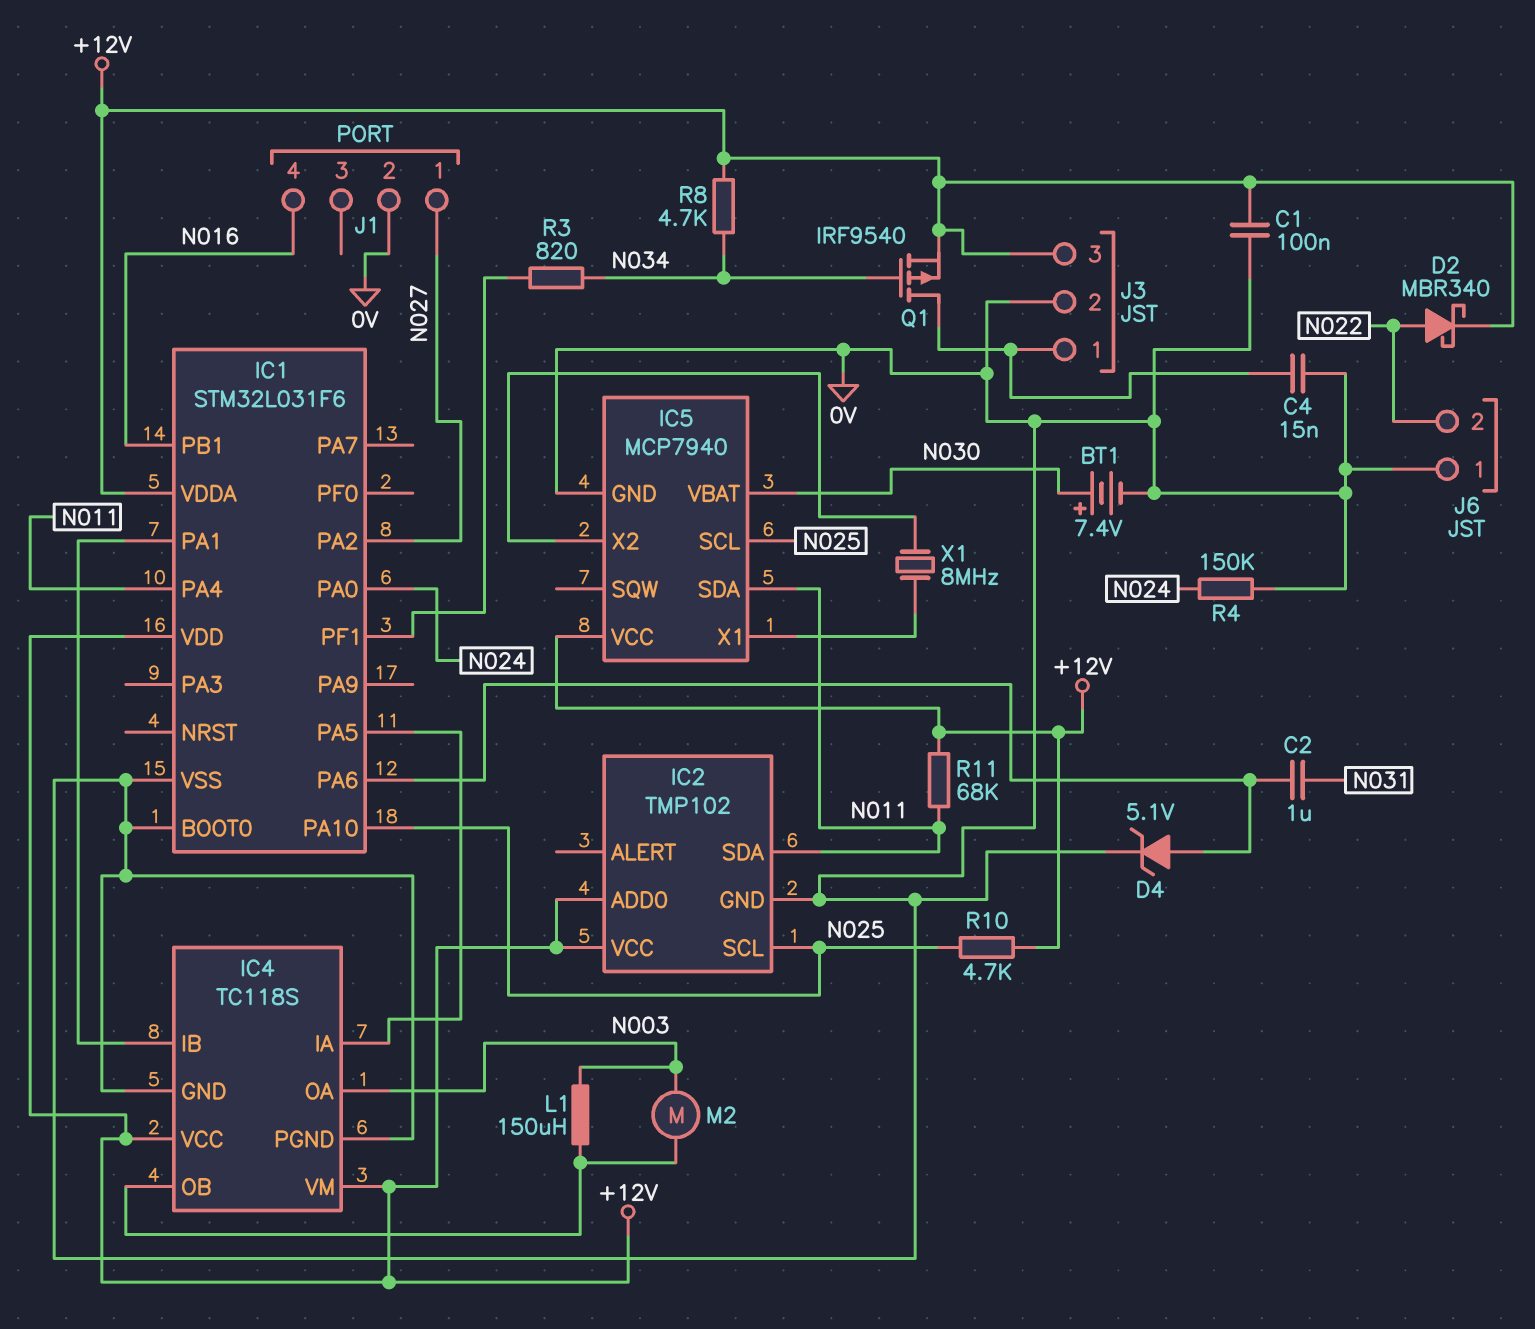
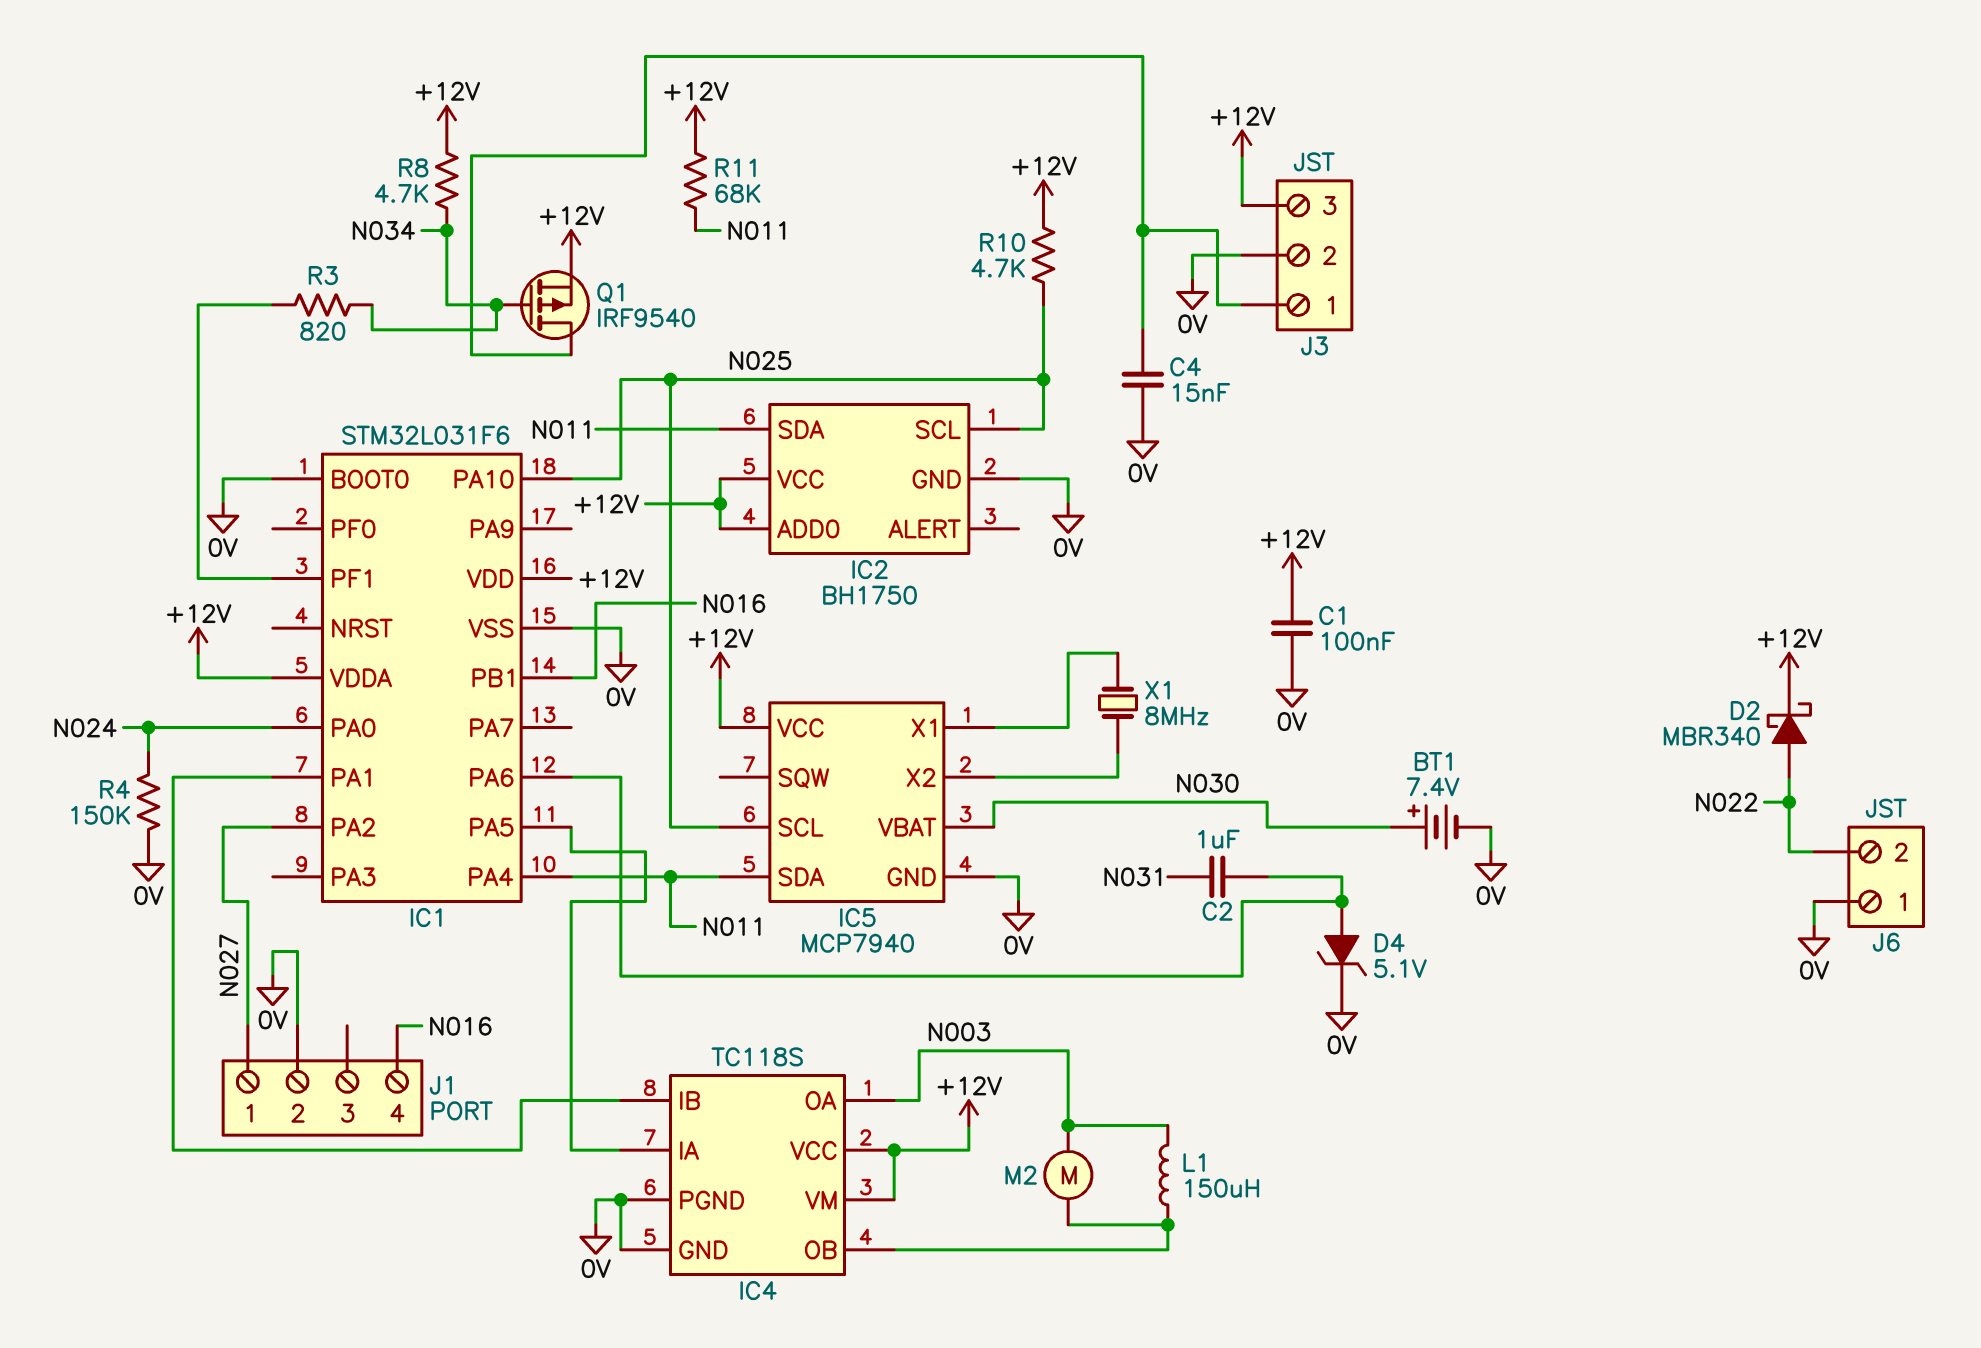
IC2: TMP102 -> BH1750

